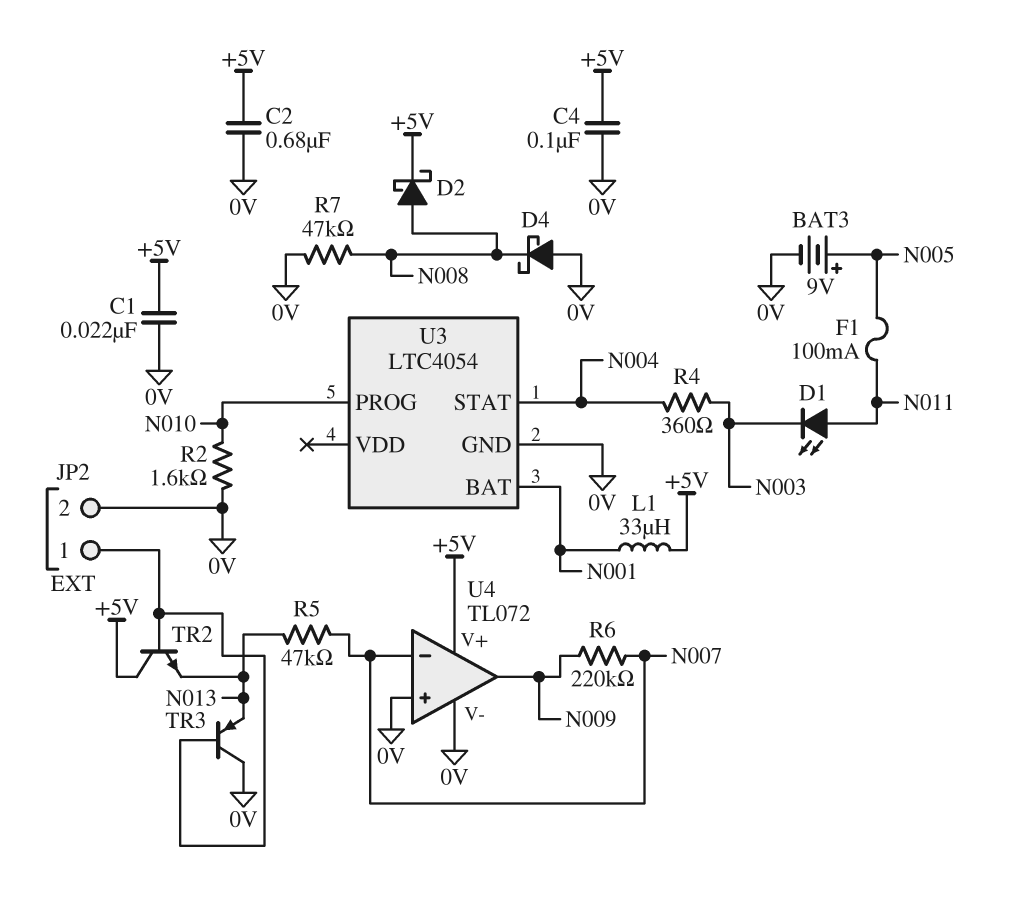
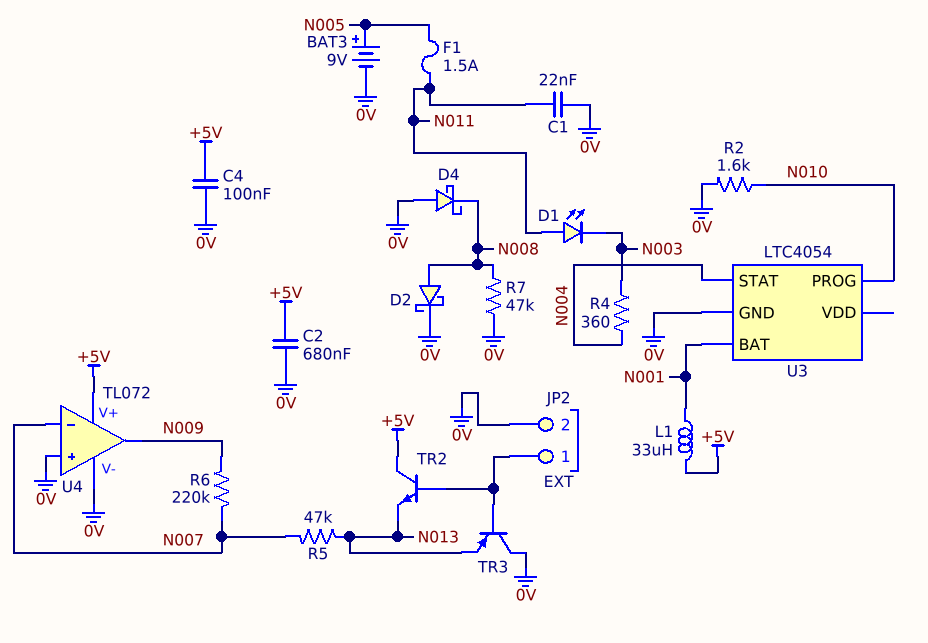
C1: 22nF (+5V, 0V) -> 22nF (0V, N011)
D2: schottky (A N008, K +5V) -> schottky (A N008, K 0V)
F1: 100mA (N005, N011) -> 1.5A (N005, N011)

